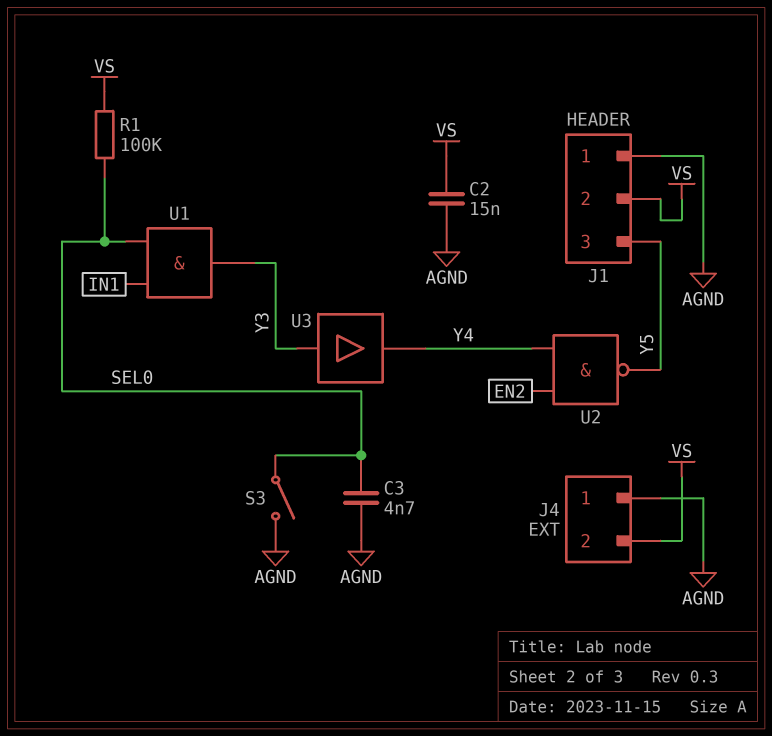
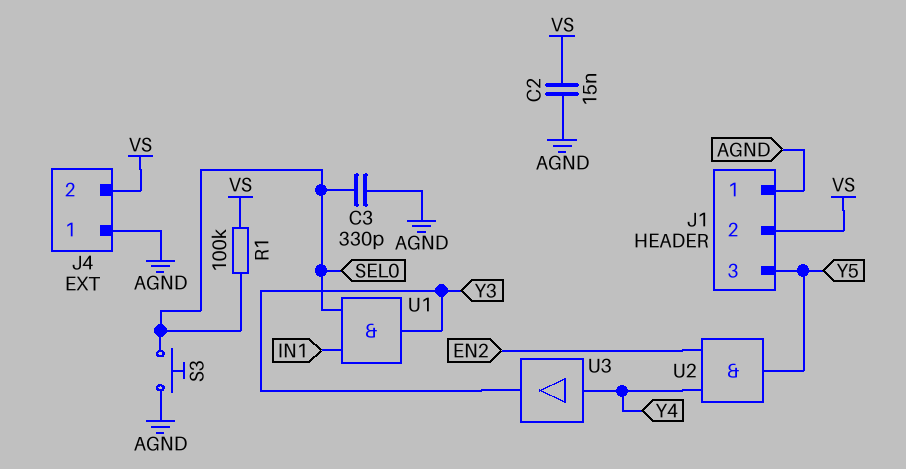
C3: 4.7nF (AGND, SEL0) -> 330pF (AGND, SEL0)
S3: switch (AGND, SEL0) -> button (AGND, SEL0)
U2: NAND (in EN2, in Y4, out Y5) -> AND (in EN2, in Y4, out Y5)
U3: buffer (in Y3, out Y4) -> buffer (in Y4, out Y3)

